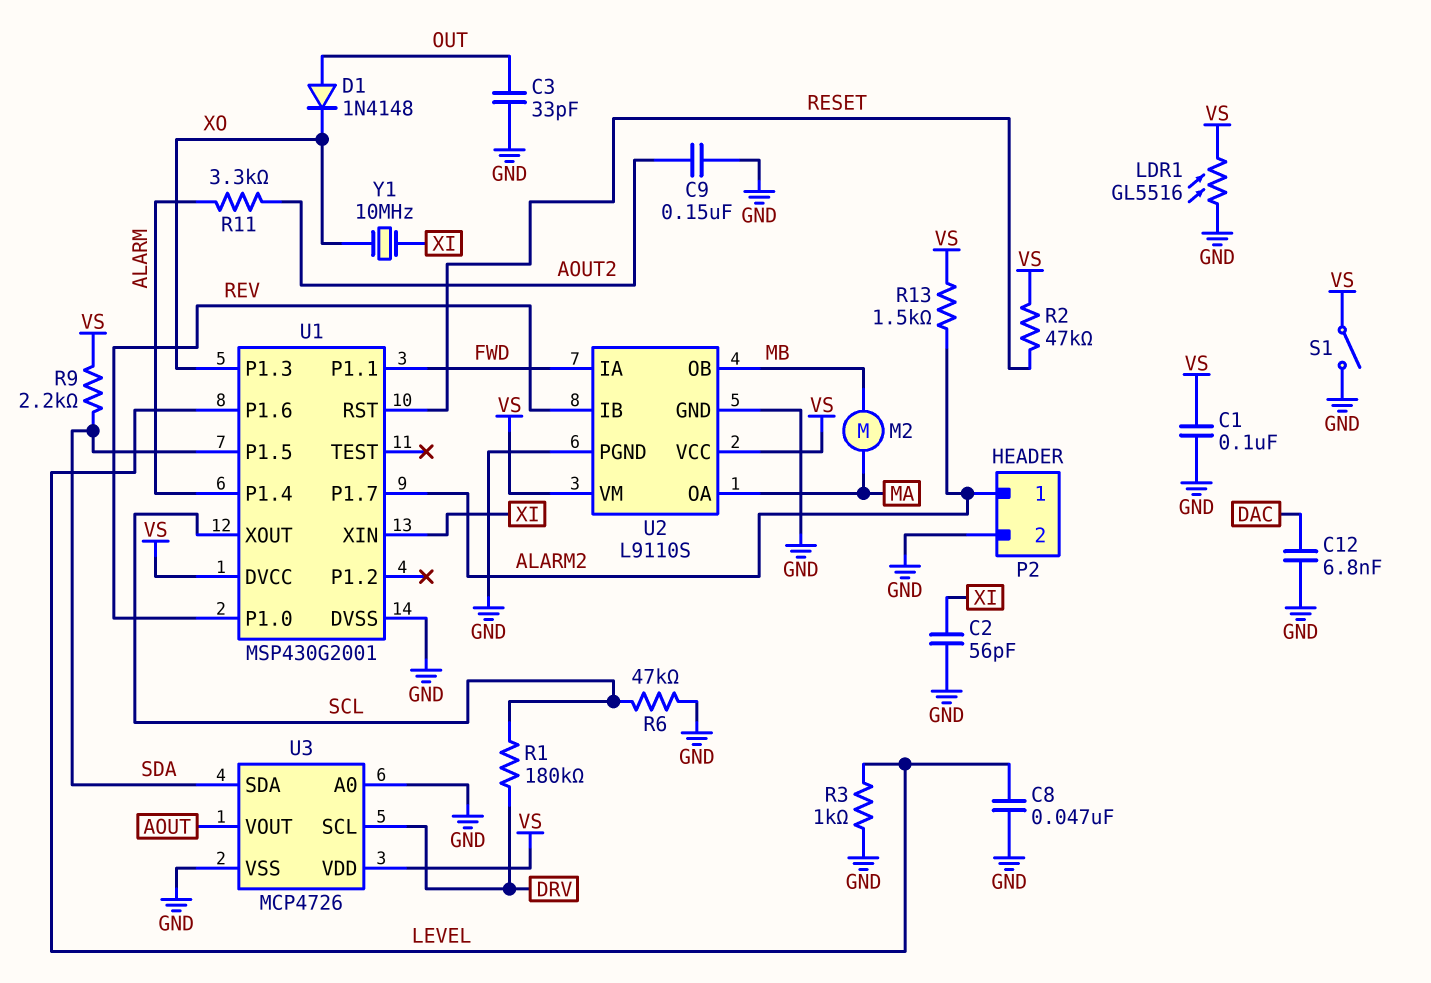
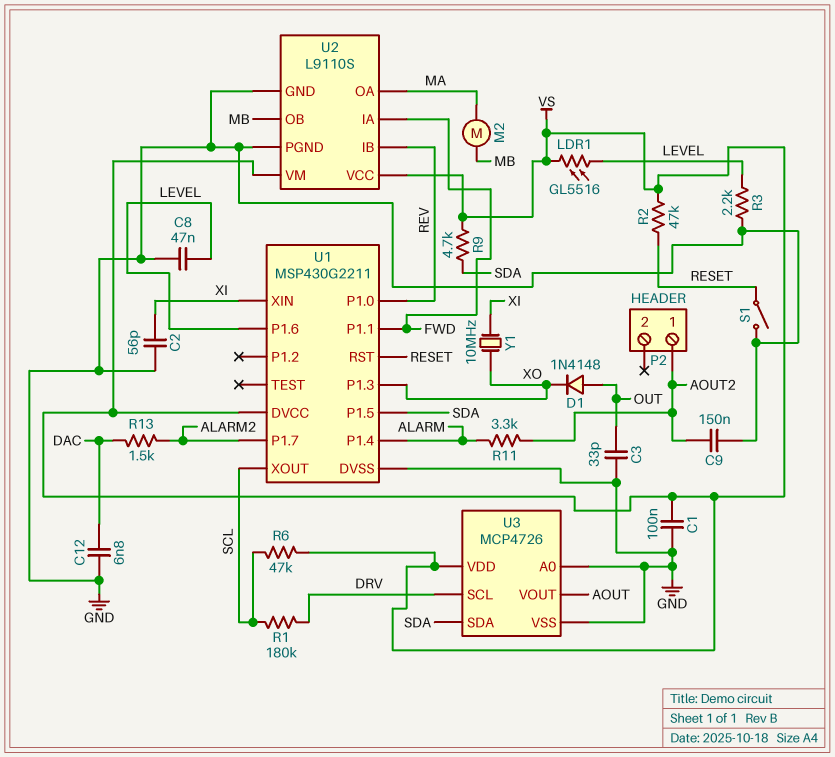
LDR1: GL5516 (GND, VS) -> GL5516 (LEVEL, VS)
P2 pin 1: ALARM2 -> AOUT2
P2 pin 2: GND -> none
R3: 1k (GND, LEVEL) -> 2.2k (GND, LEVEL)
R6: 47k (GND, SCL) -> 47k (SCL, VS)
R9: 2.2k (SDA, VS) -> 4.7k (SDA, VS)
R13: 1.5k (ALARM2, VS) -> 1.5k (ALARM2, DAC)
S1: switch (GND, VS) -> switch (GND, RESET)
U1: MSP430G2001 -> MSP430G2211

